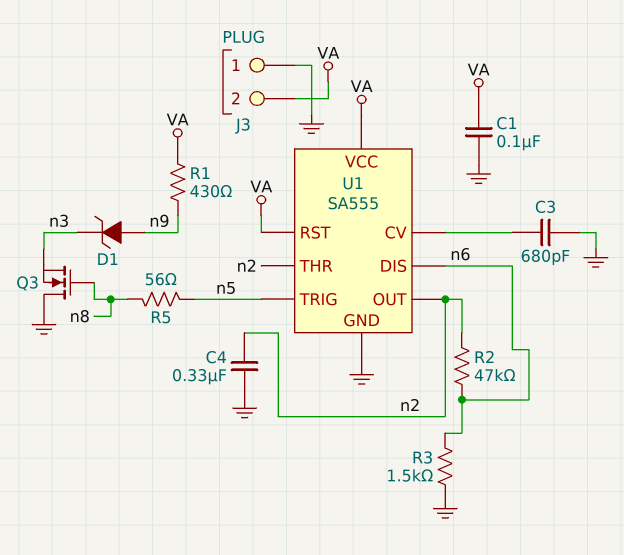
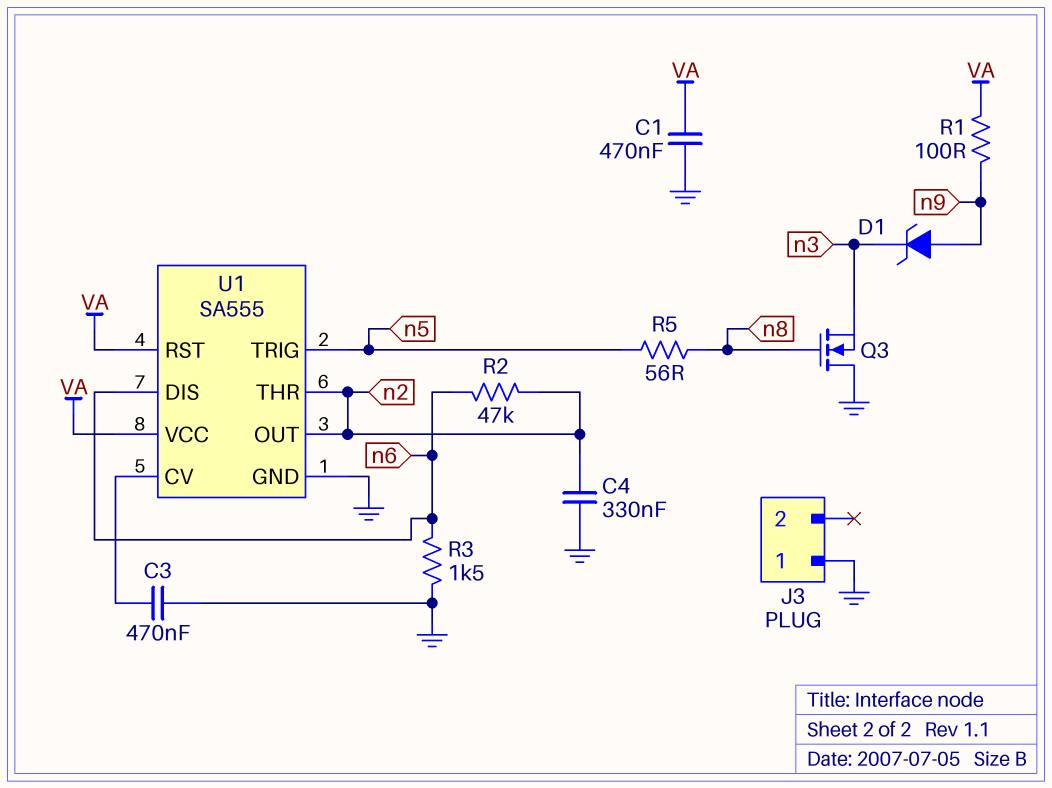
C1: 100nF (GND, VA) -> 470nF (GND, VA)
C3: 680pF (GND, U1/CV) -> 470nF (GND, U1/CV)
J3 pin 2: VA -> none
R1: 430 (VA, n9) -> 100 (VA, n9)

